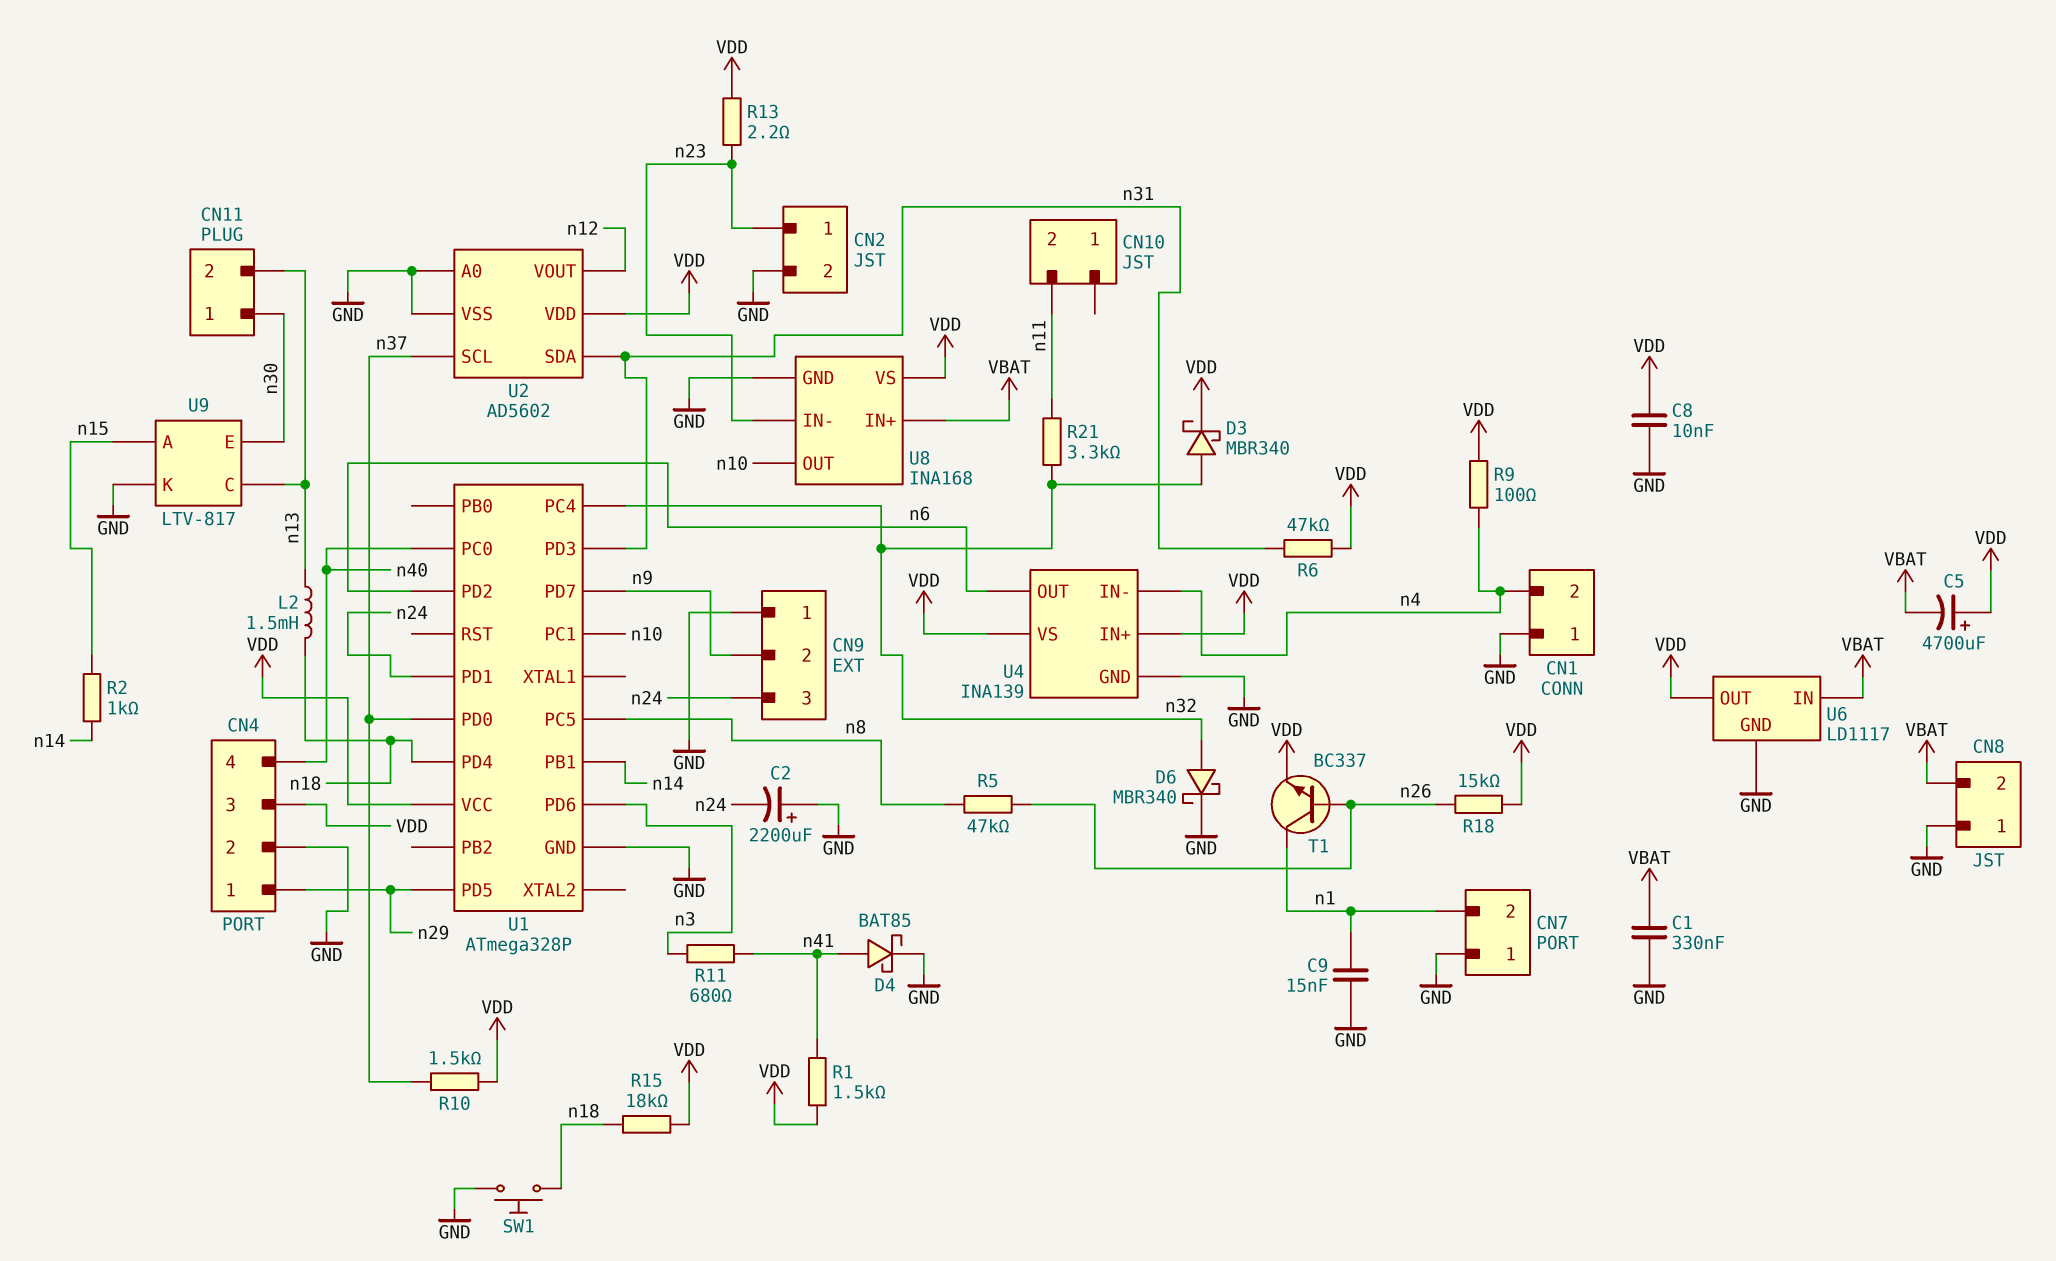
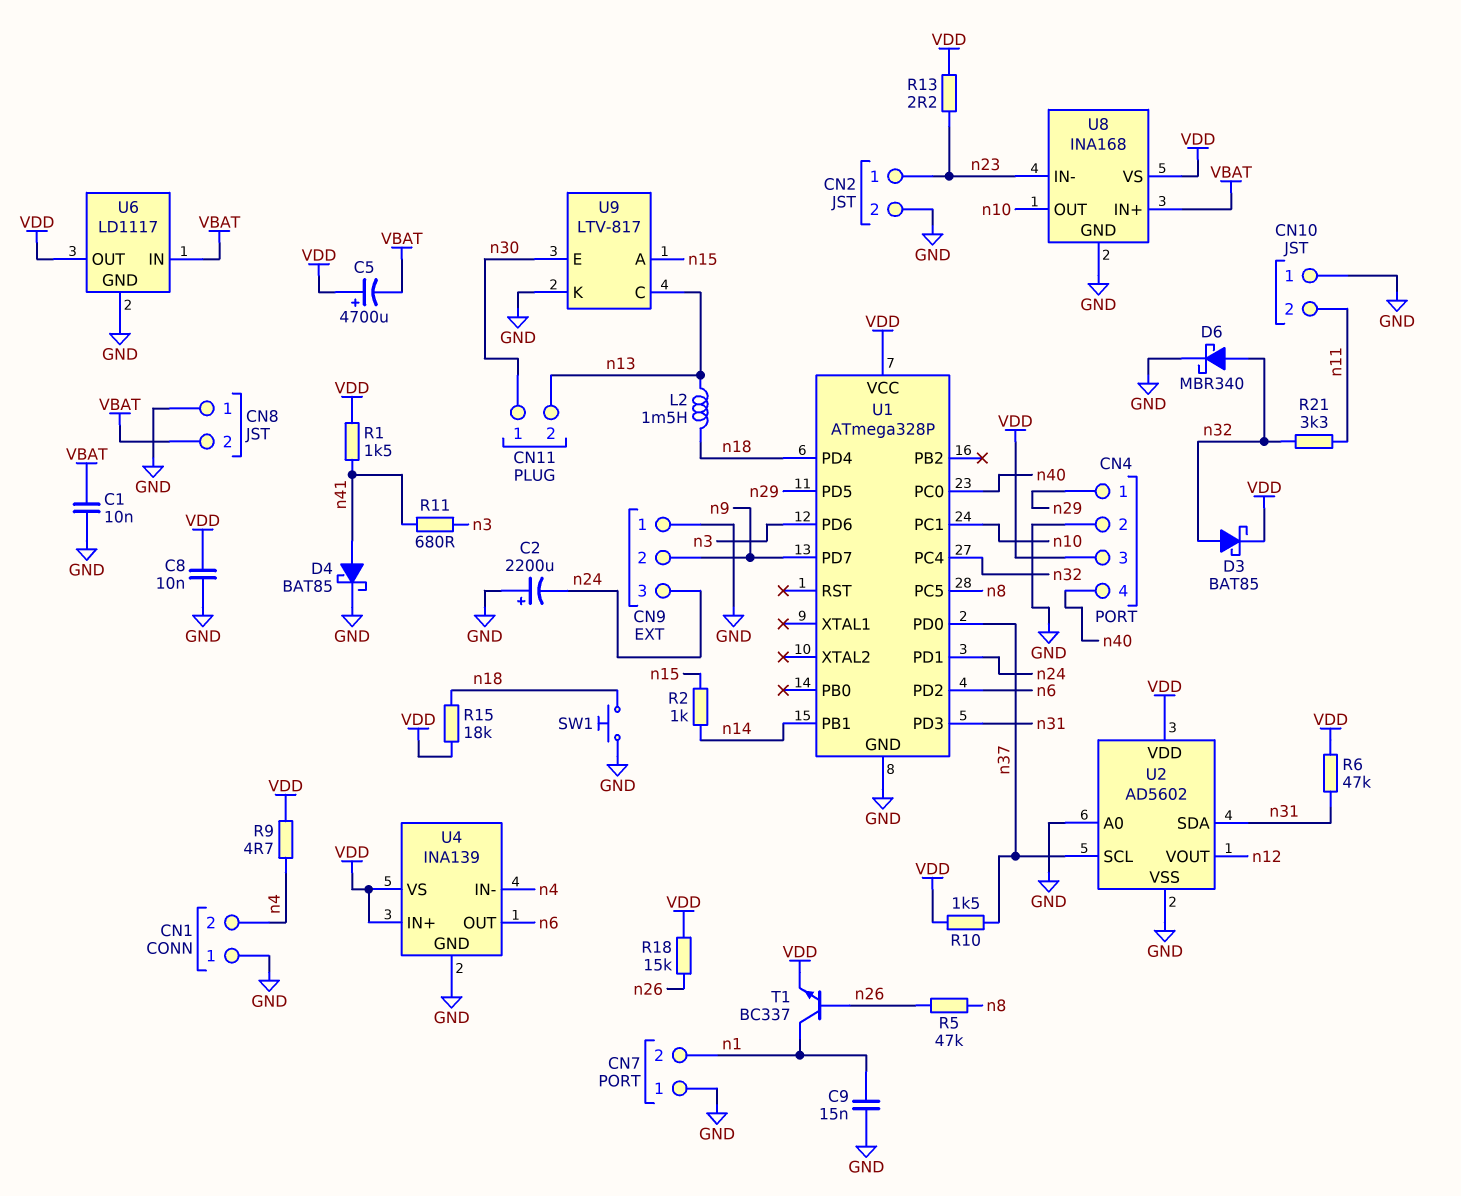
C1: 330nF (GND, VBAT) -> 10nF (GND, VBAT)
CN10 pin 1: none -> GND
D3: schottky MBR340 (A n32, K VDD) -> schottky BAT85 (A n32, K VDD)
R9: 100 (VDD, n4) -> 4.7 (VDD, n4)

